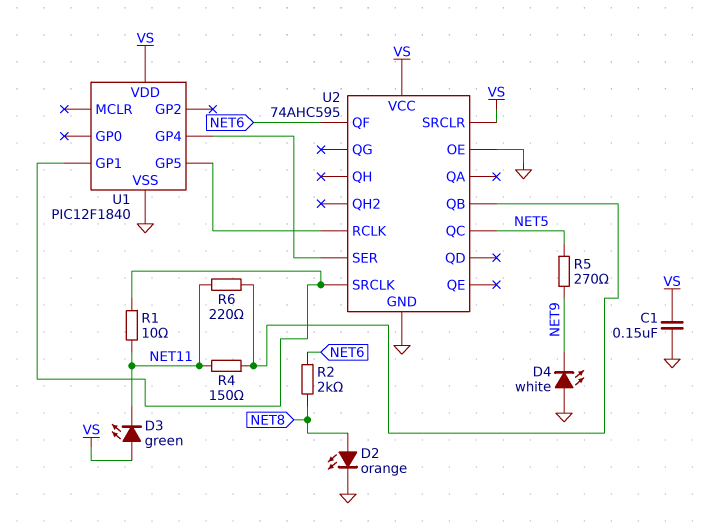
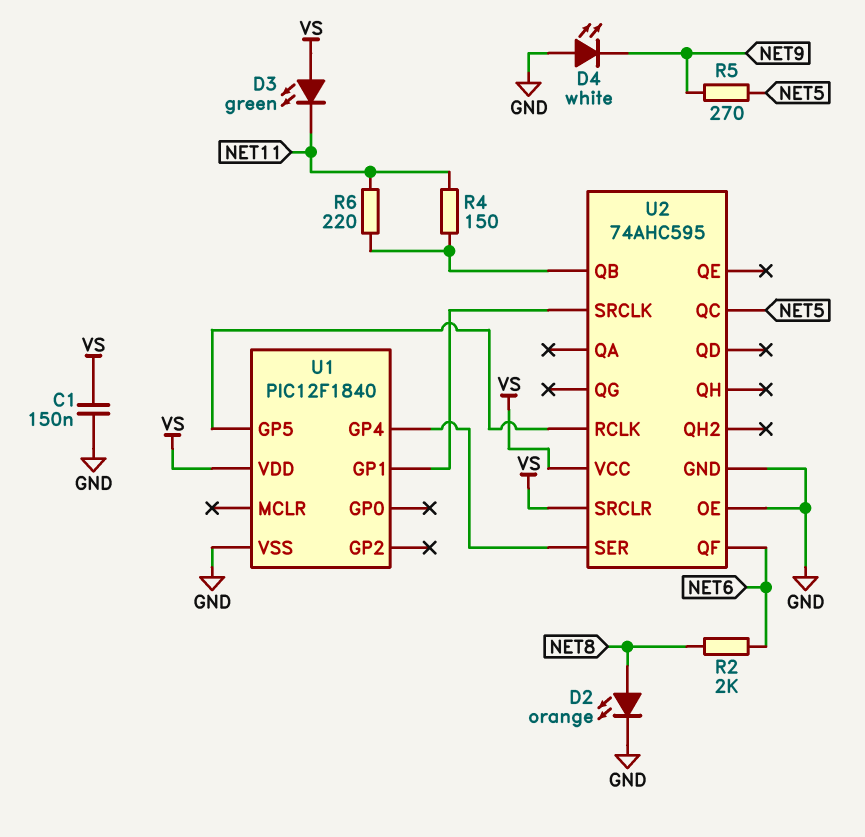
R1: 10 (NET11, U1/GP1) -> none

